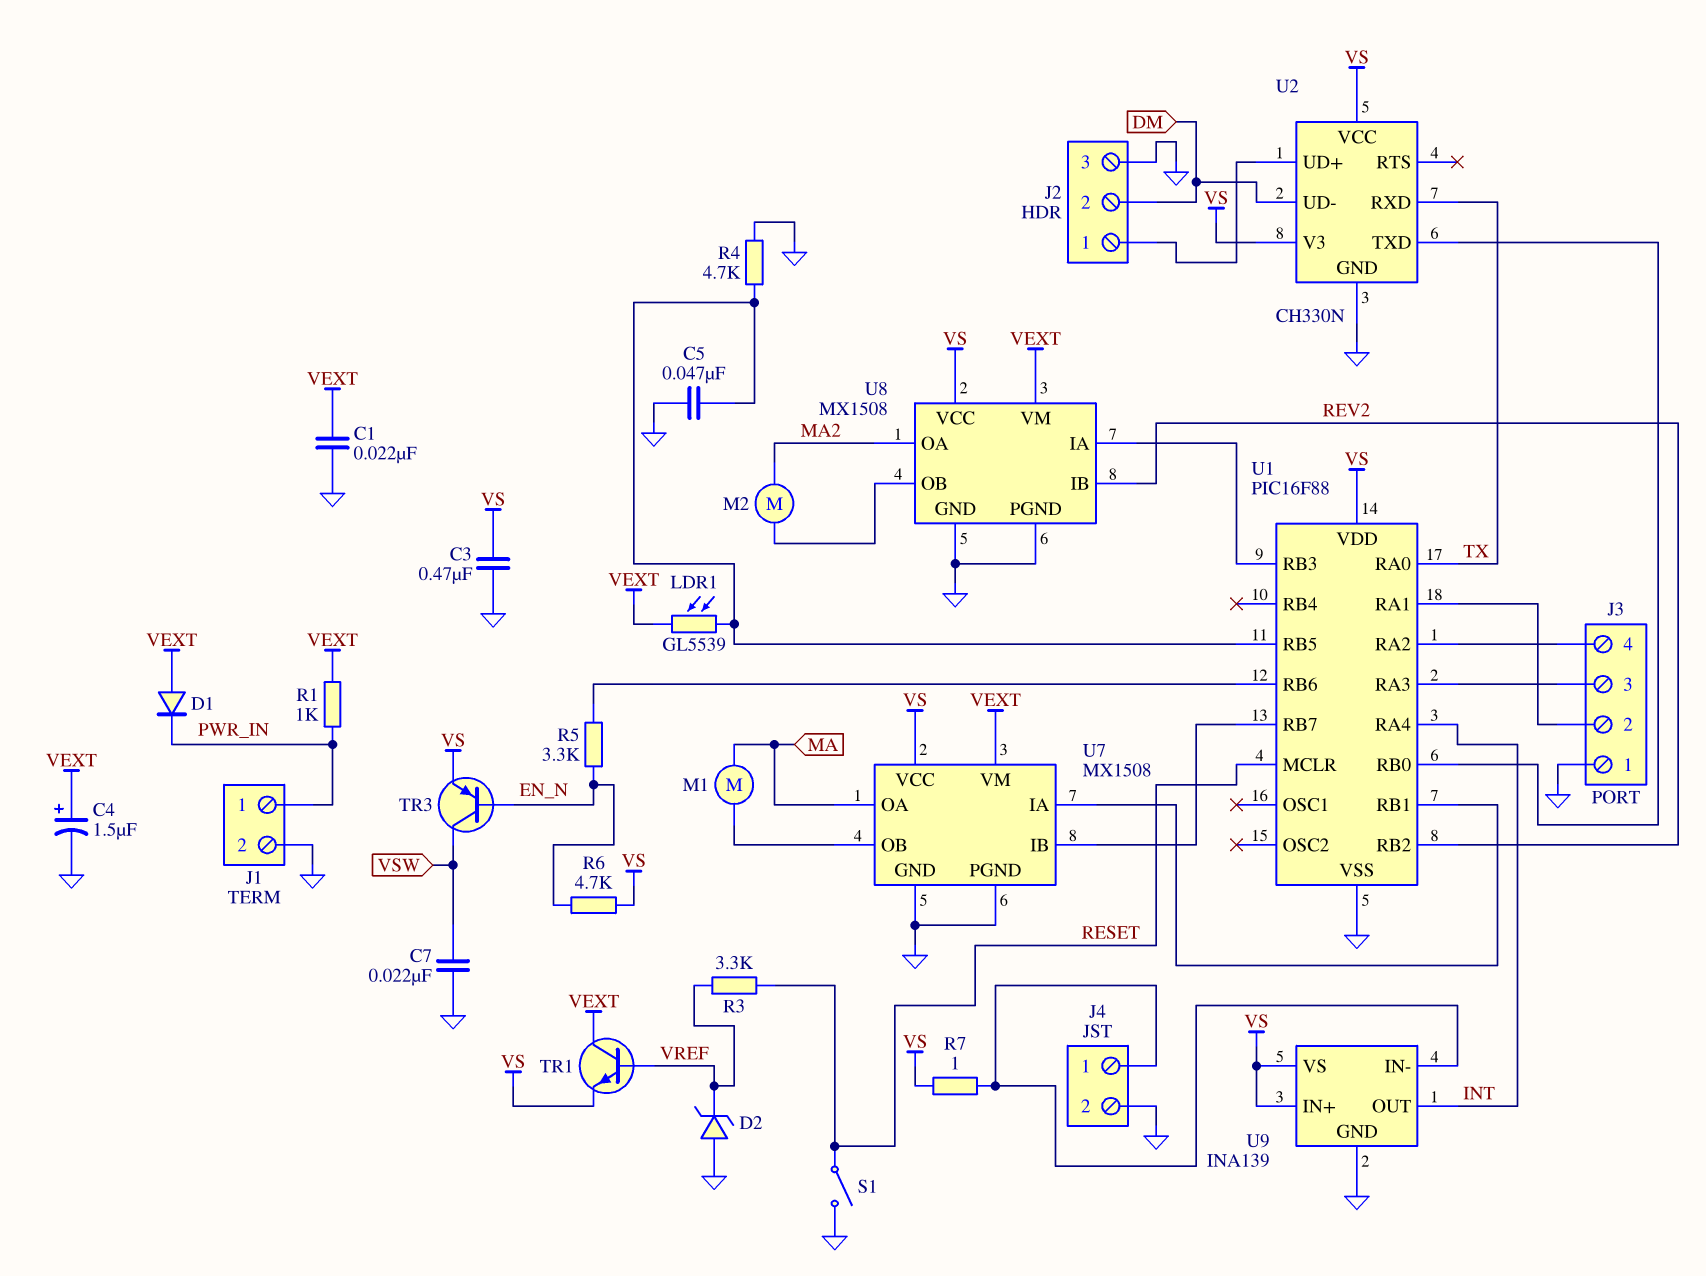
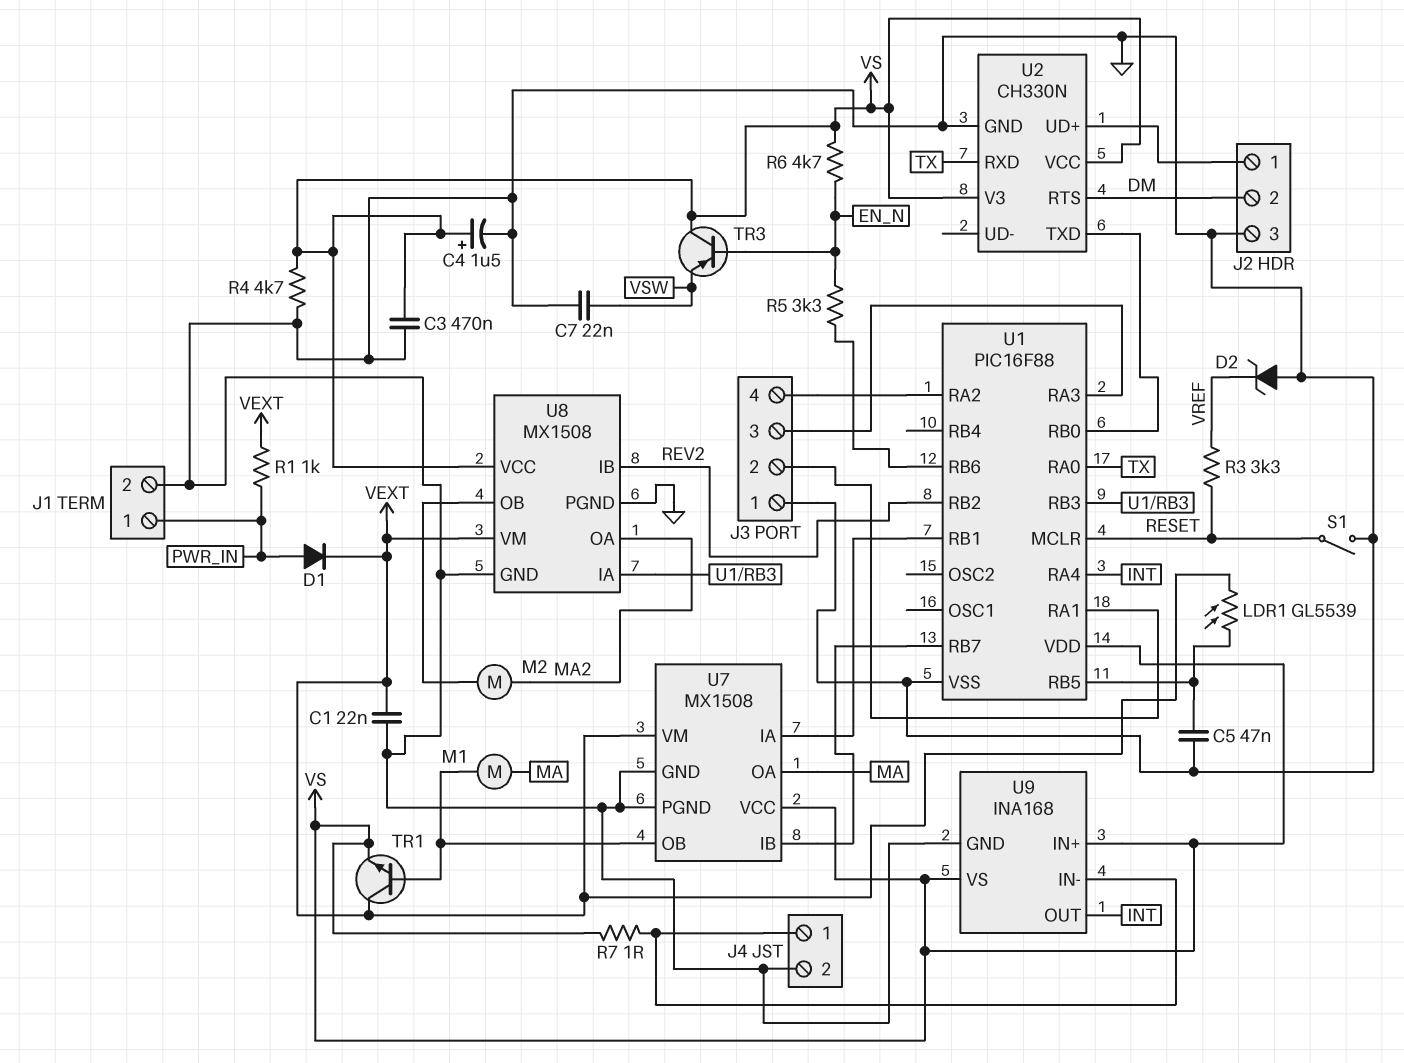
C4: 1.5uF (plus VEXT, minus GND) -> 1.5uF (plus VS, minus GND)
D1: diode (A VEXT, K PWR_IN) -> diode (A PWR_IN, K VEXT)
R4: 4.7k (GND, U1/RB5) -> 4.7k (GND, VS)
TR1: NPN (B VREF, C VEXT, E VS) -> NPN (B U7/OB, C VEXT, E VS)
TR3: PNP (B EN_N, C VSW, E VS) -> PNP (B EN_N, C VS, E VSW)
U2 pin RTS: none -> DM
U2 pin UD-: DM -> none
U9: INA139 -> INA168

